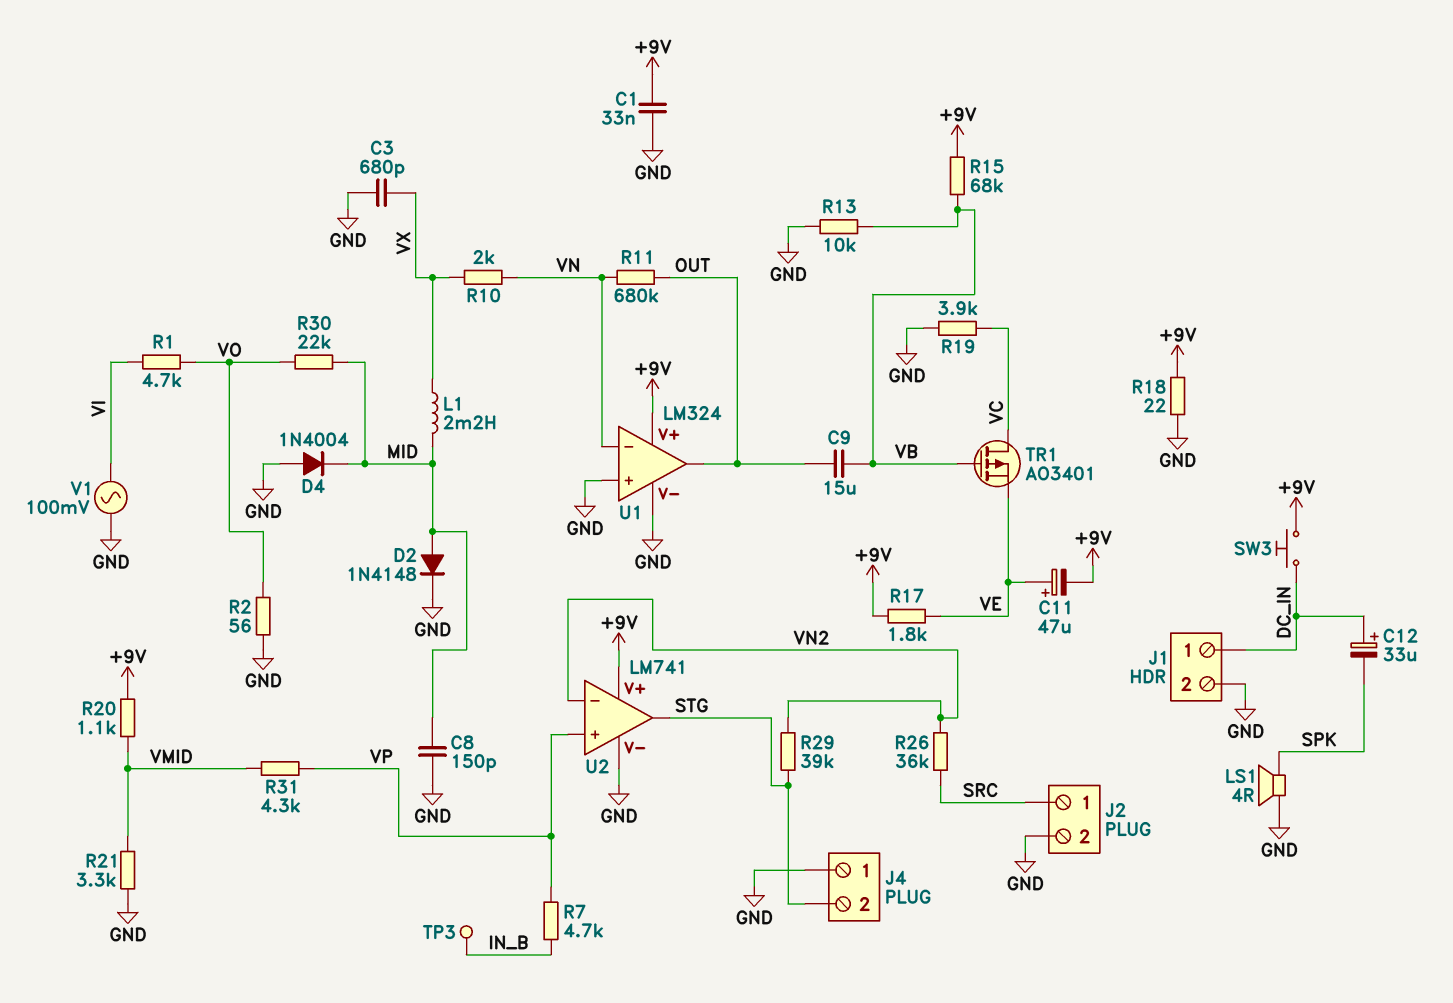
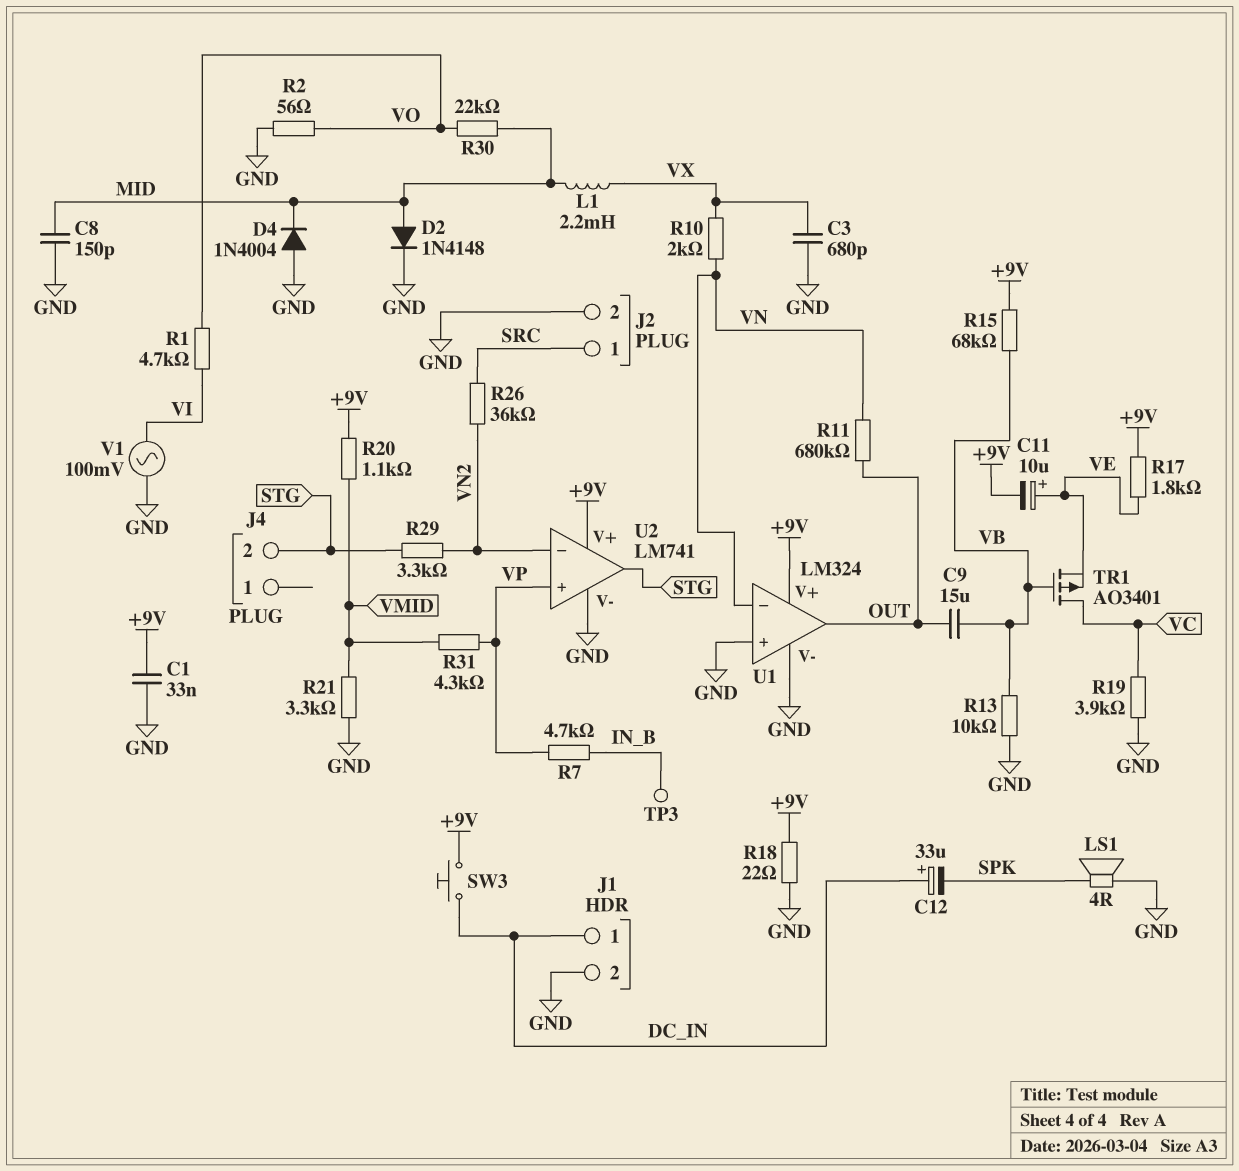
C11: 47uF (plus VE, minus +9V) -> 10uF (plus VE, minus +9V)
J4 pin 1: GND -> none
R29: 39k (STG, VN2) -> 3.3k (STG, VN2)

